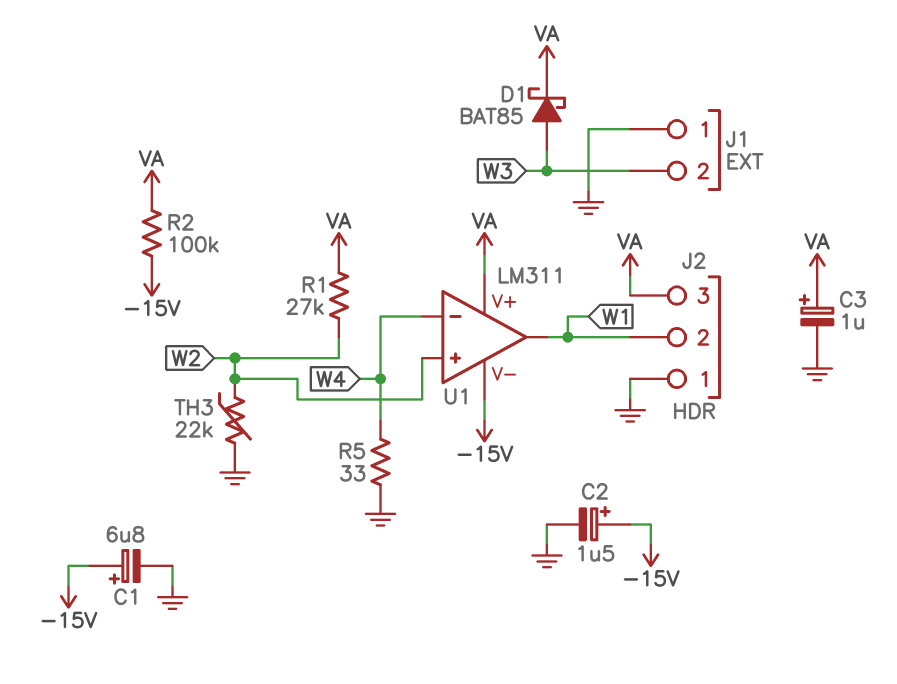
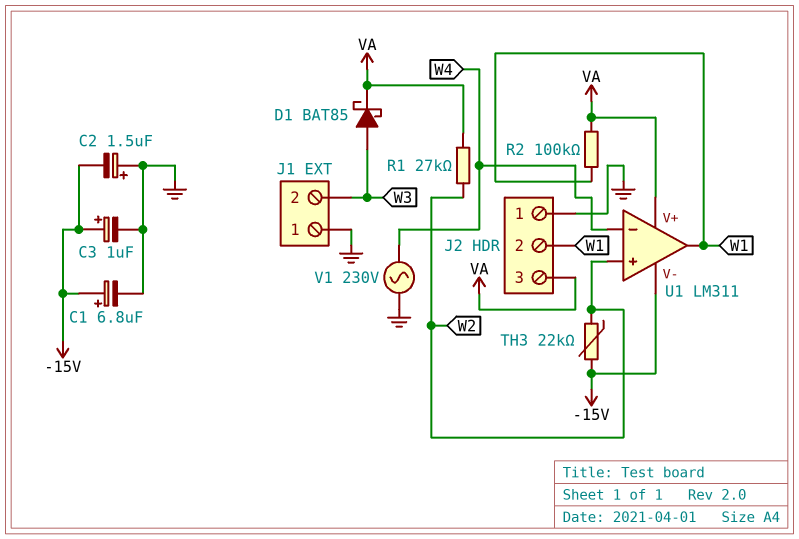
C2: 1.5uF (plus -15V, minus GND) -> 1.5uF (plus GND, minus -15V)
C3: 1uF (plus VA, minus GND) -> 1uF (plus -15V, minus GND)
R2: 100k (-15V, VA) -> 100k (VA, W1)
R5: 33 (GND, W4) -> none
TH3: 22k (GND, W2) -> 22k (-15V, W2)
V1: none -> AC 230V (GND, W4)

